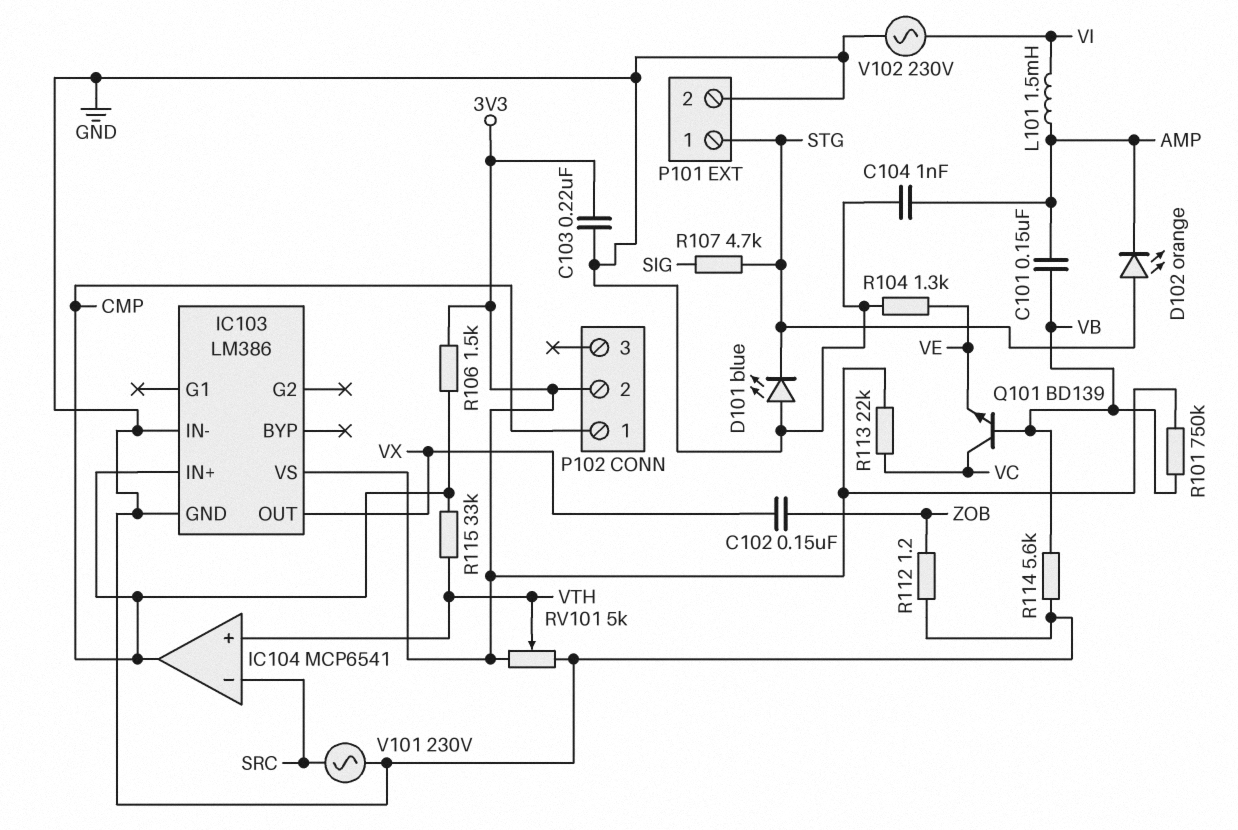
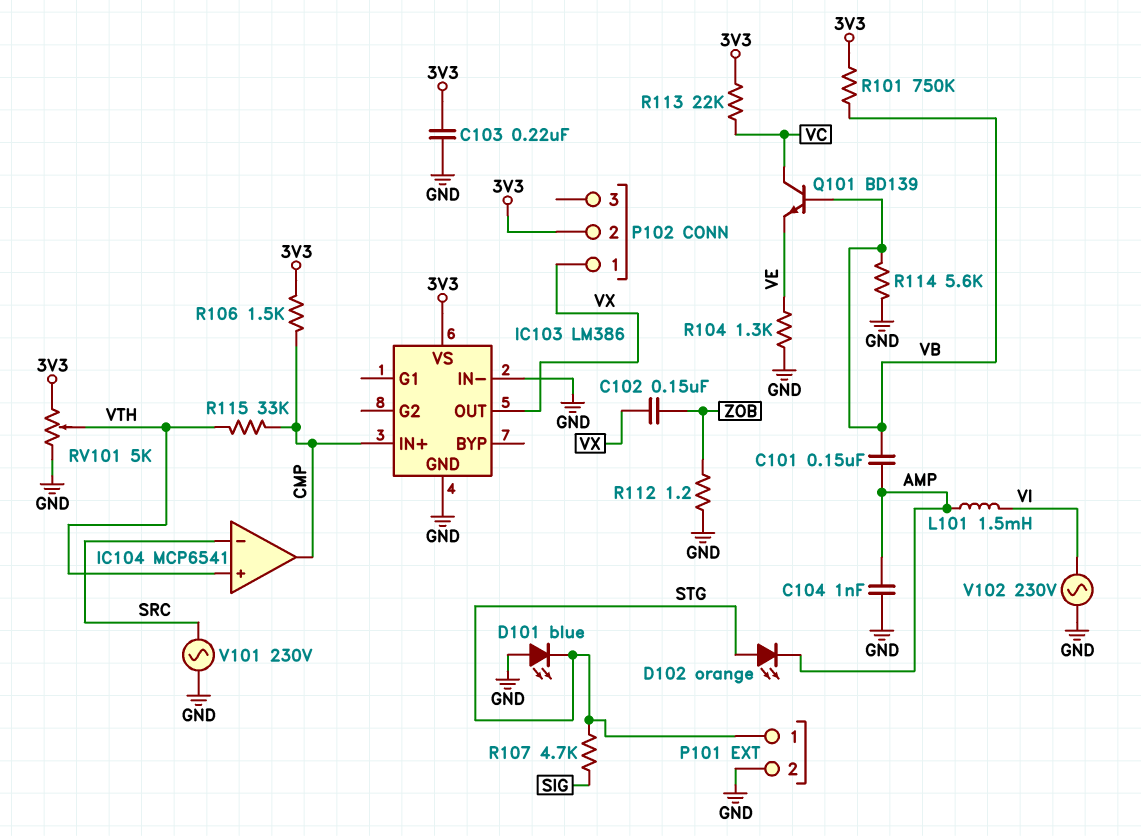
P102 pin 1: CMP -> VX

